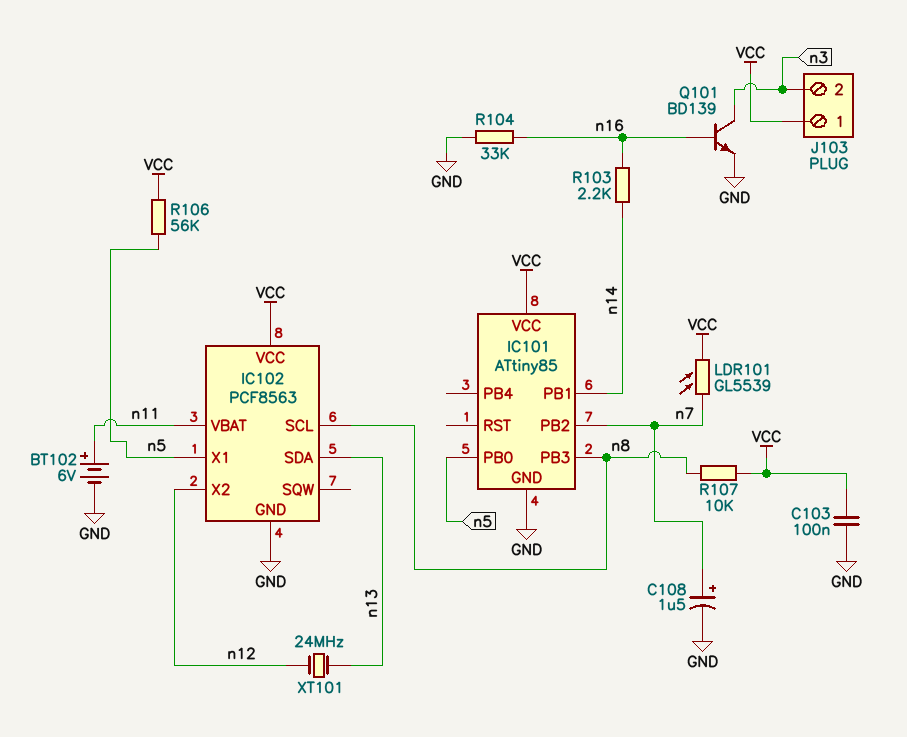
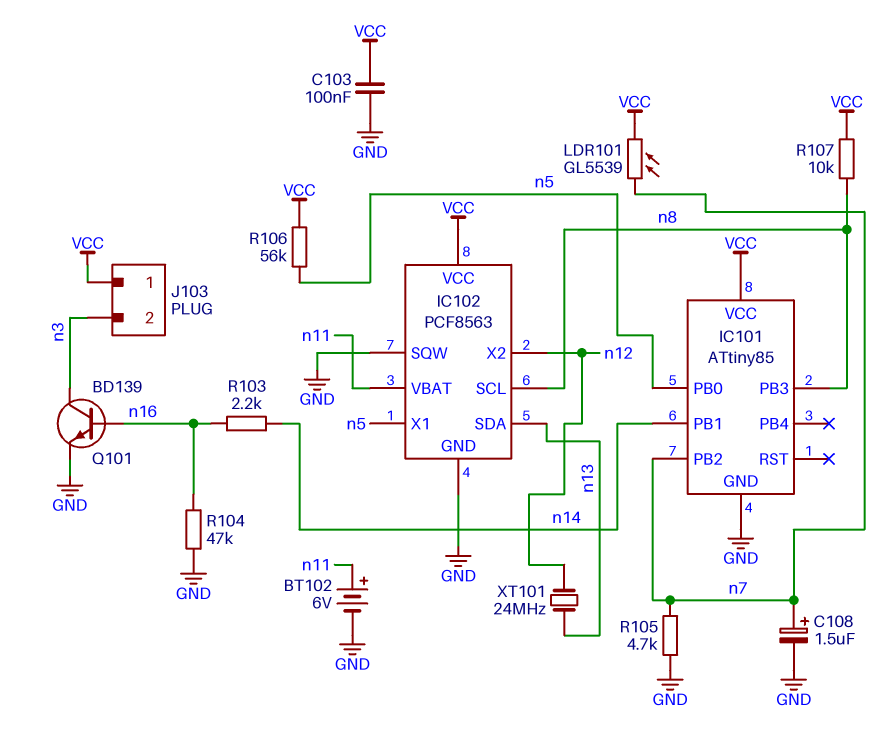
IC102 pin SQW: none -> GND
R104: 33k (GND, n16) -> 47k (GND, n16)
R105: none -> 4.7k (GND, n7)

